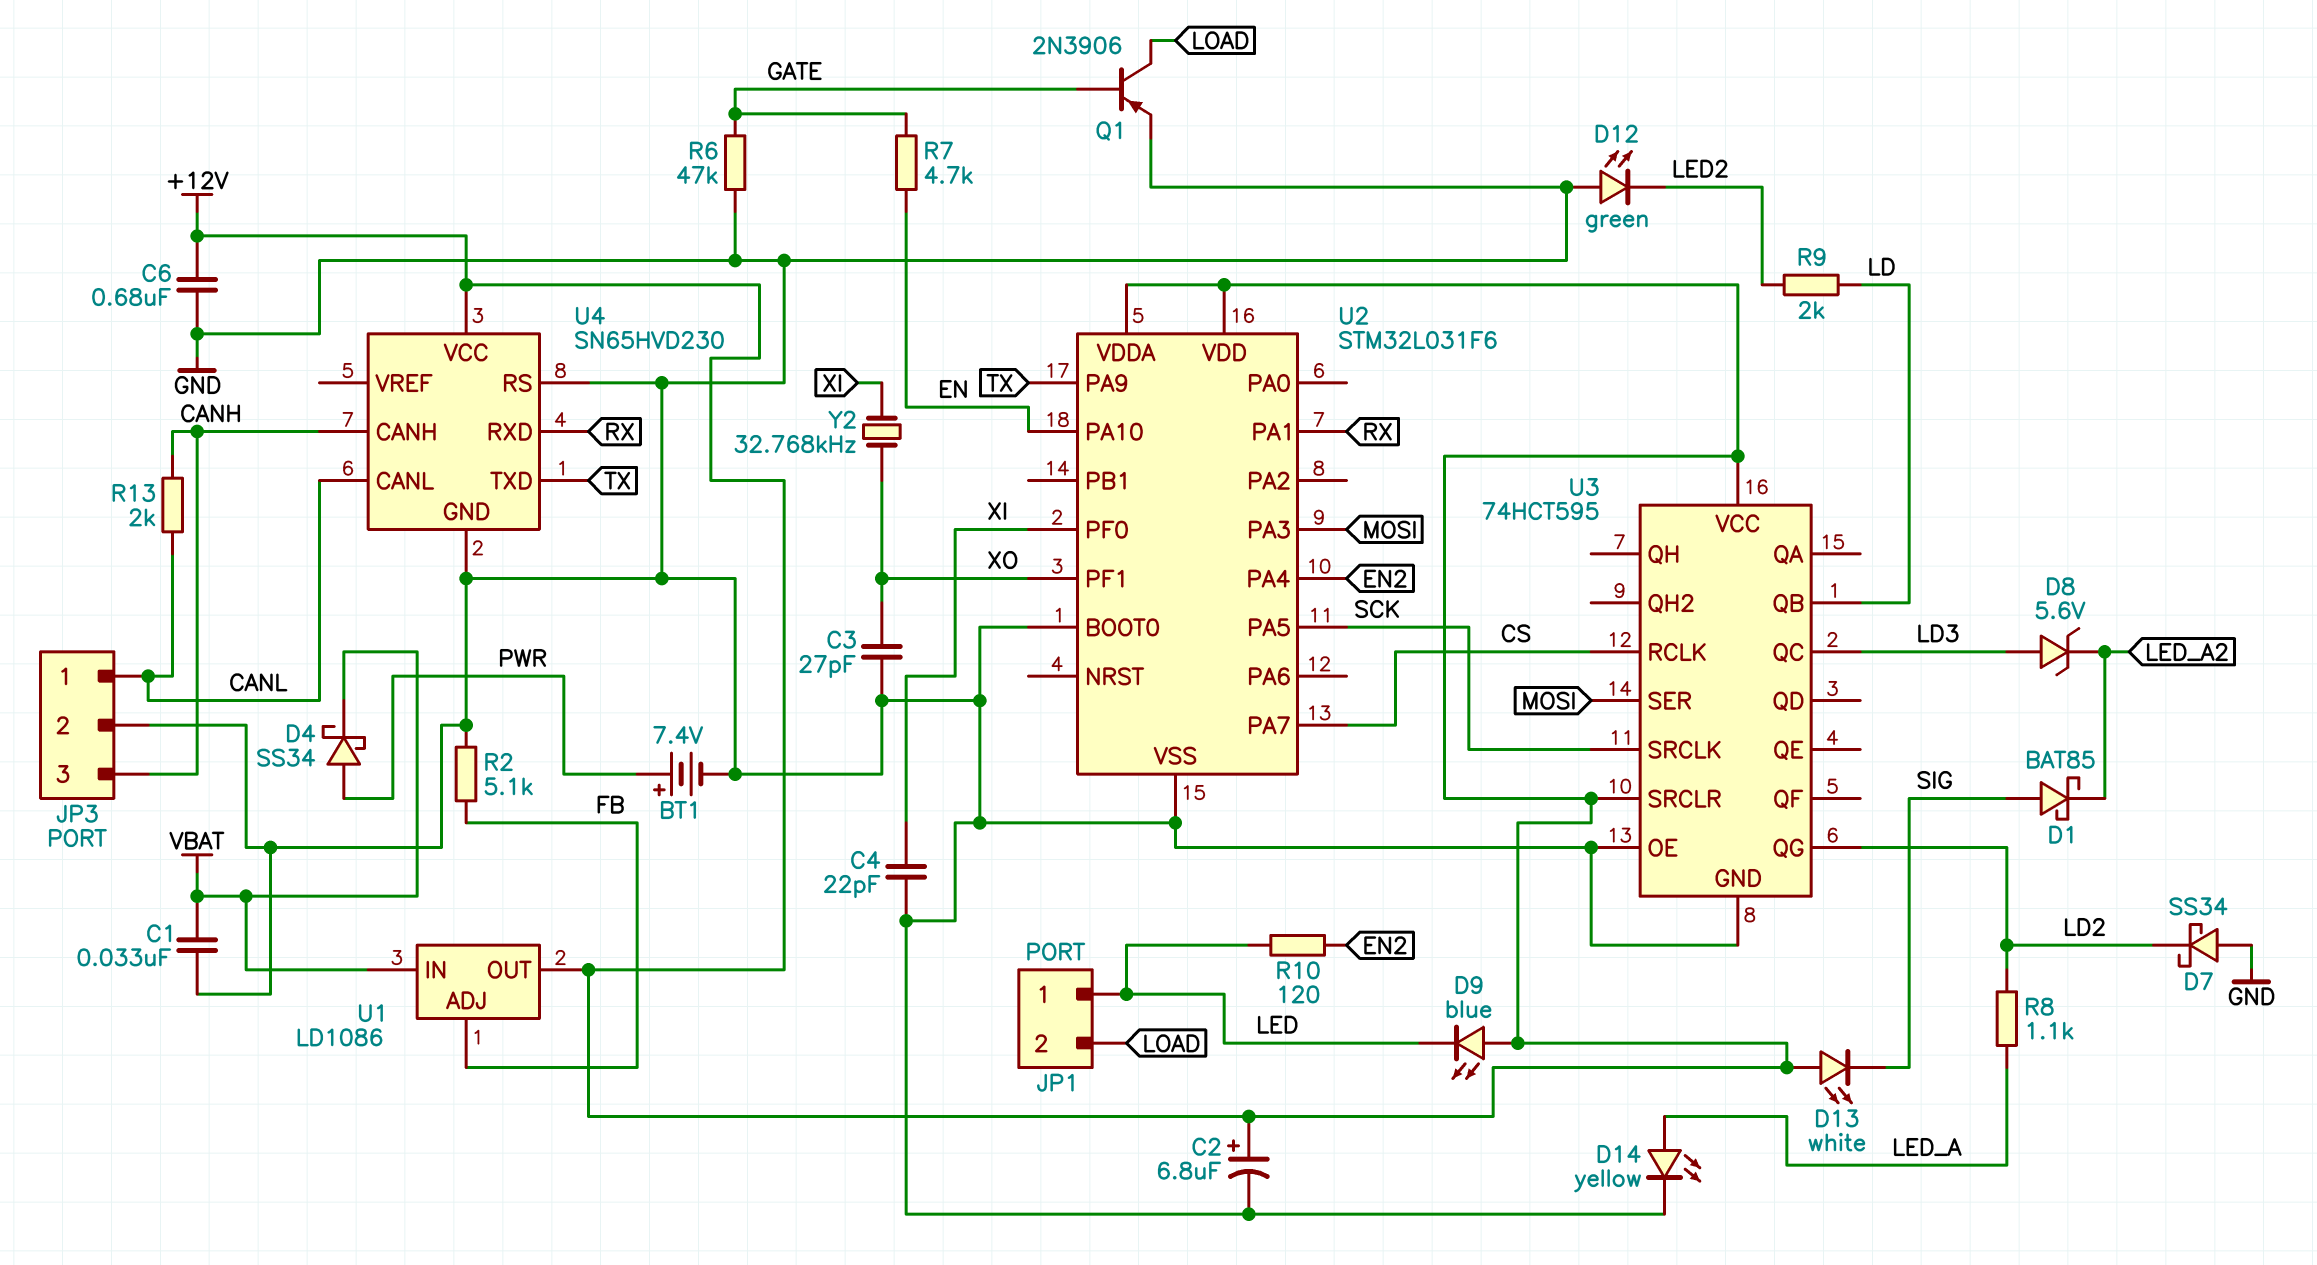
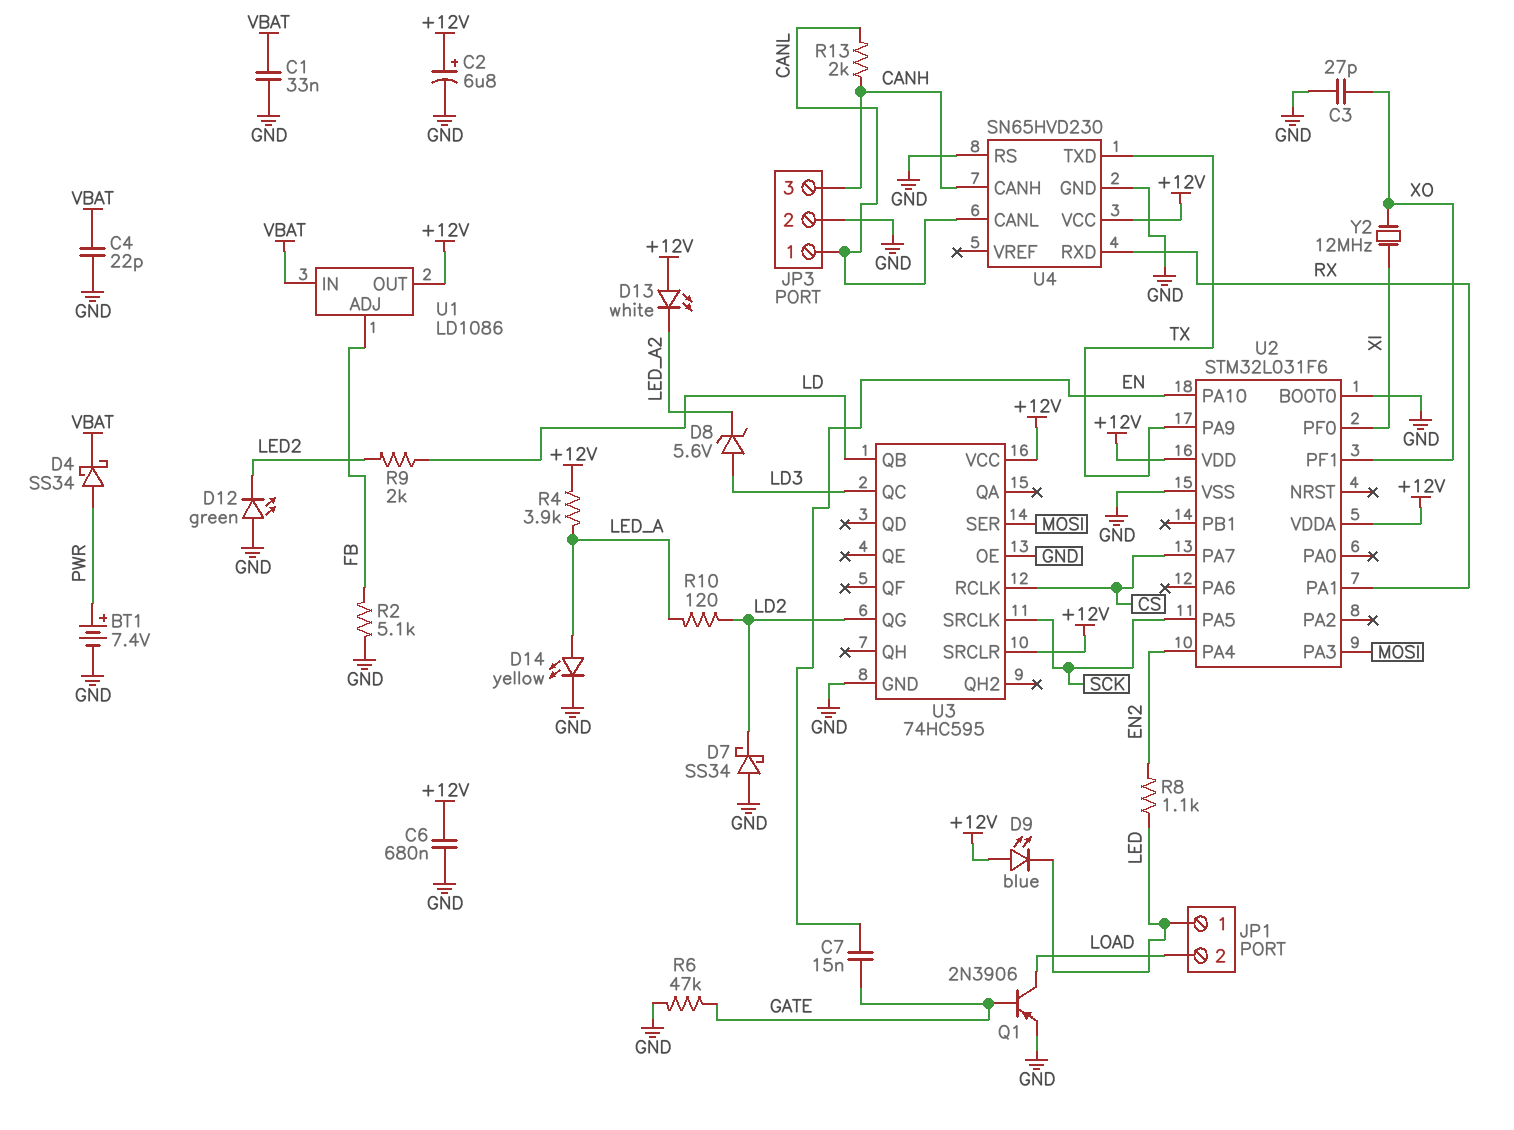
C4: 22pF (GND, XI) -> 22pF (GND, VBAT)
C7: none -> 15nF (EN, GATE)
D1: schottky BAT85 (A SIG, K LED_A2) -> none
D13: LED white (A +12V, K SIG) -> LED white (A +12V, K LED_A2)
R4: none -> 3.9k (+12V, LED_A)
R7: 4.7k (EN, GATE) -> none
R8: 1.1k (LD2, LED_A) -> 1.1k (EN2, LED)
R10: 120 (EN2, LED) -> 120 (LD2, LED_A)
U3: 74HCT595 -> 74HC595
Y2: 32.768kHz (XI, XO) -> 12MHz (XI, XO)

